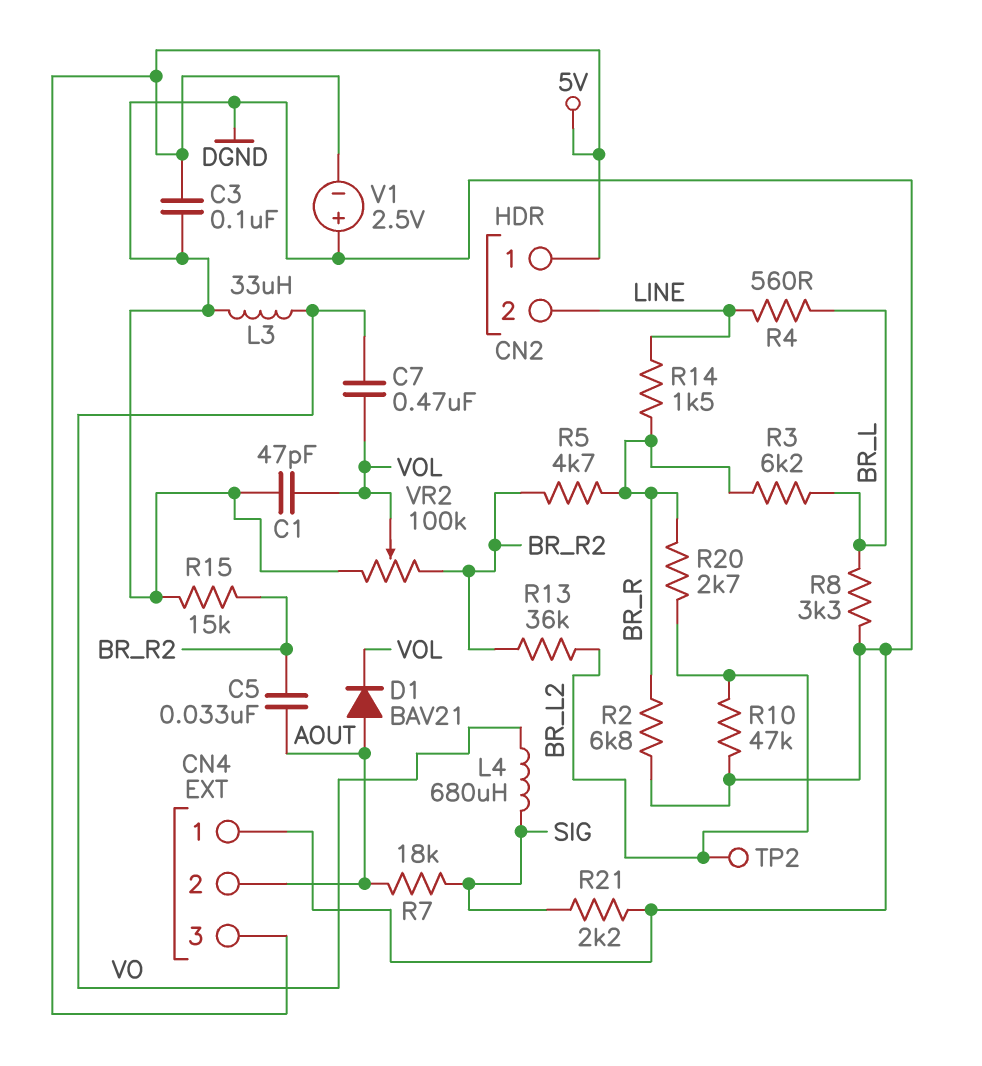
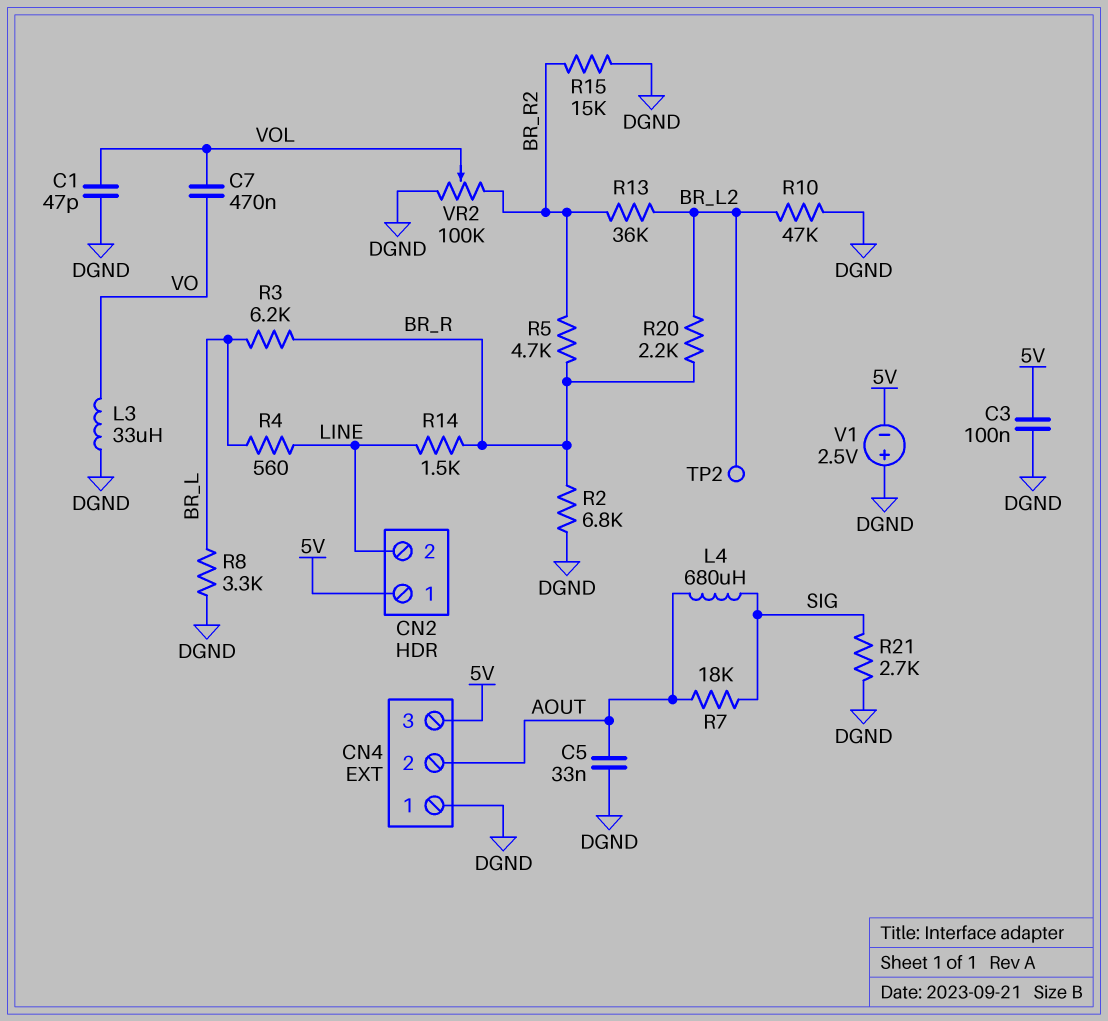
C5: 33nF (AOUT, BR_R2) -> 33nF (AOUT, DGND)
D1: diode BAV21 (A AOUT, K VOL) -> none
L4: 680uH (SIG, VO) -> 680uH (AOUT, SIG)
R20: 2.7k (BR_L2, BR_R) -> 2.2k (BR_L2, BR_R)
R21: 2.2k (DGND, SIG) -> 2.7k (DGND, SIG)

